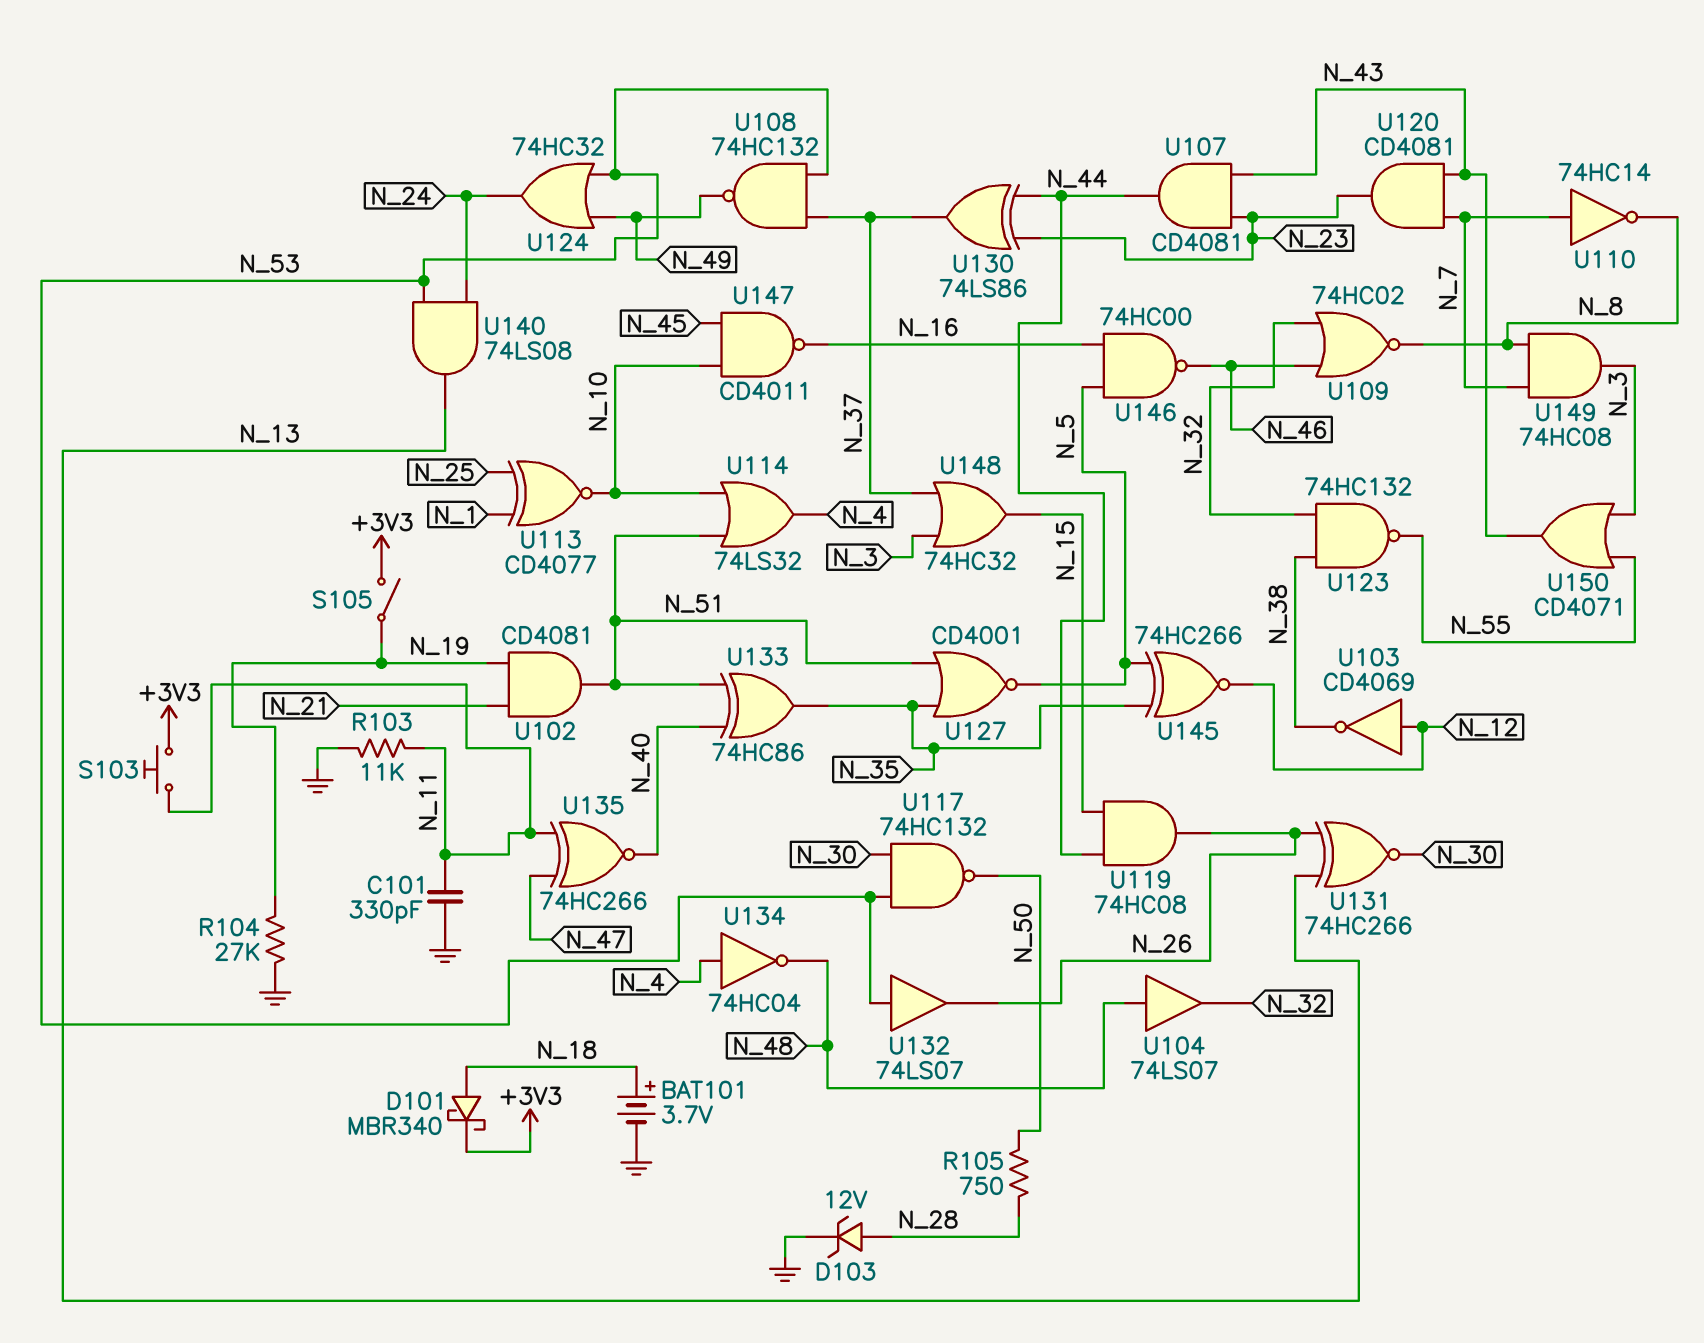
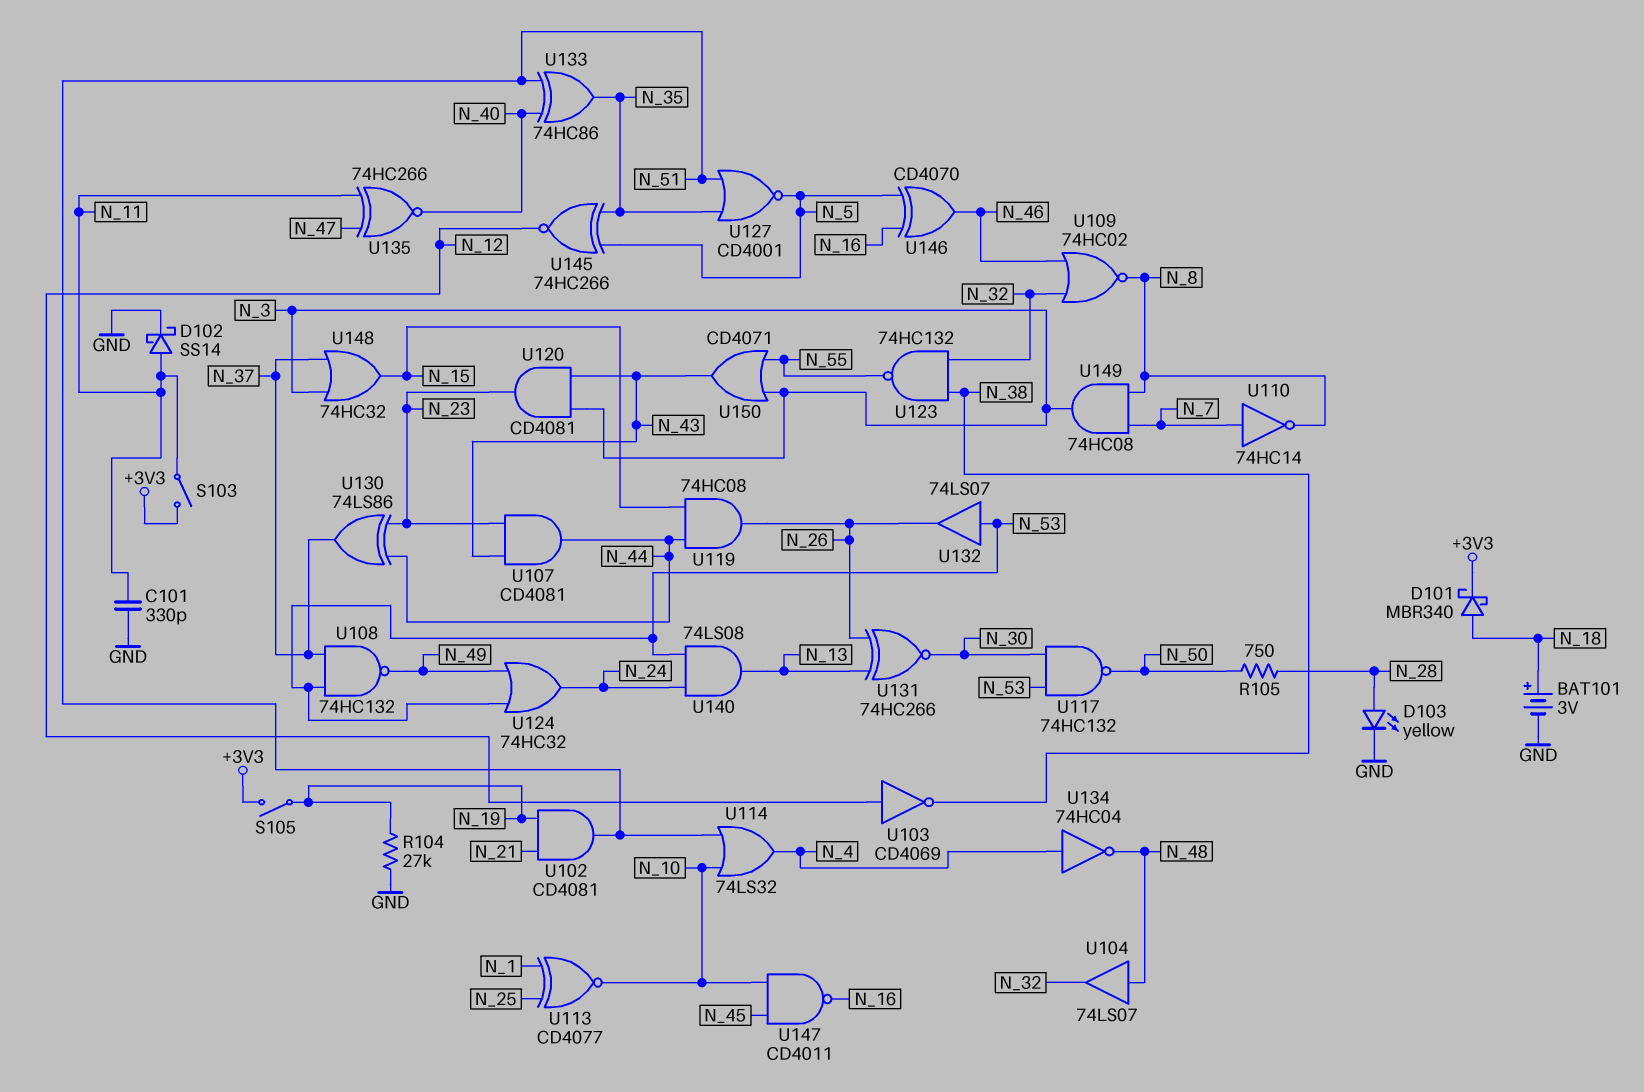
BAT101: 3.7V (plus N_18, minus GND) -> 3V (plus N_18, minus GND)
D102: none -> schottky SS14 (A N_11, K GND)
D103: zener 12V (A N_28, K GND) -> LED yellow (A N_28, K GND)
R103: 11k (GND, N_11) -> none
S103: button (+3V3, N_11) -> switch (+3V3, N_11)
U120: AND CD4081 (in N_7, in N_43, out N_23) -> AND CD4081 (in N_3, in N_43, out N_23)
U146: NAND 74HC00 (in N_5, in N_16, out N_46) -> XOR CD4070 (in N_5, in N_16, out N_46)

